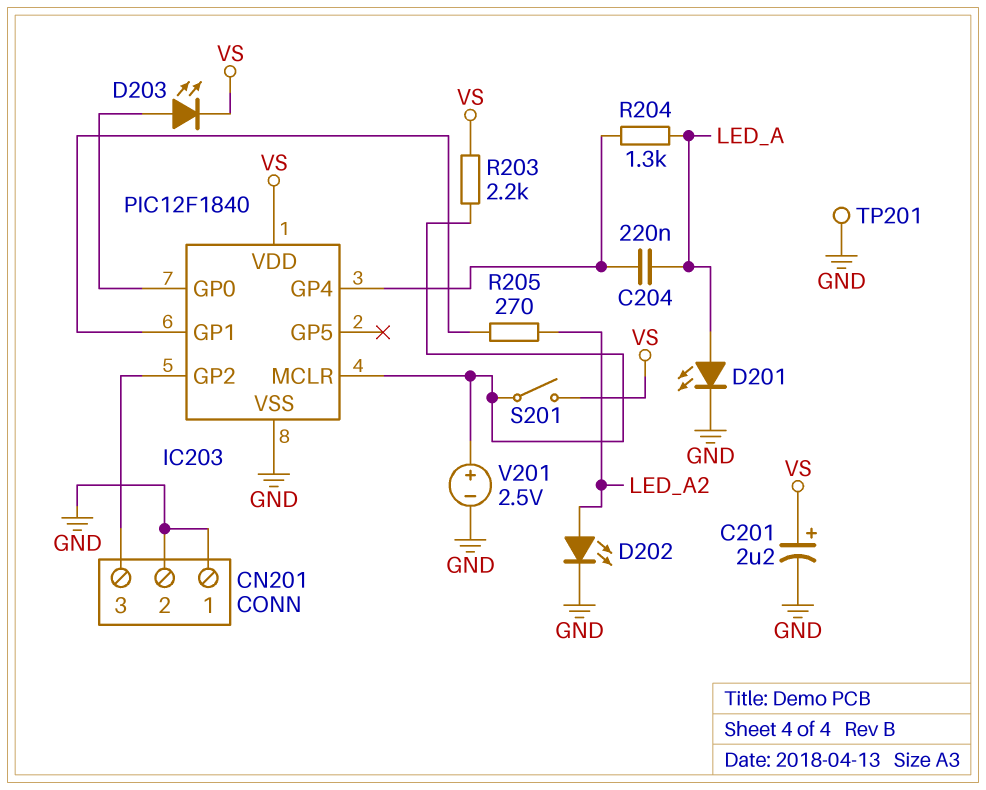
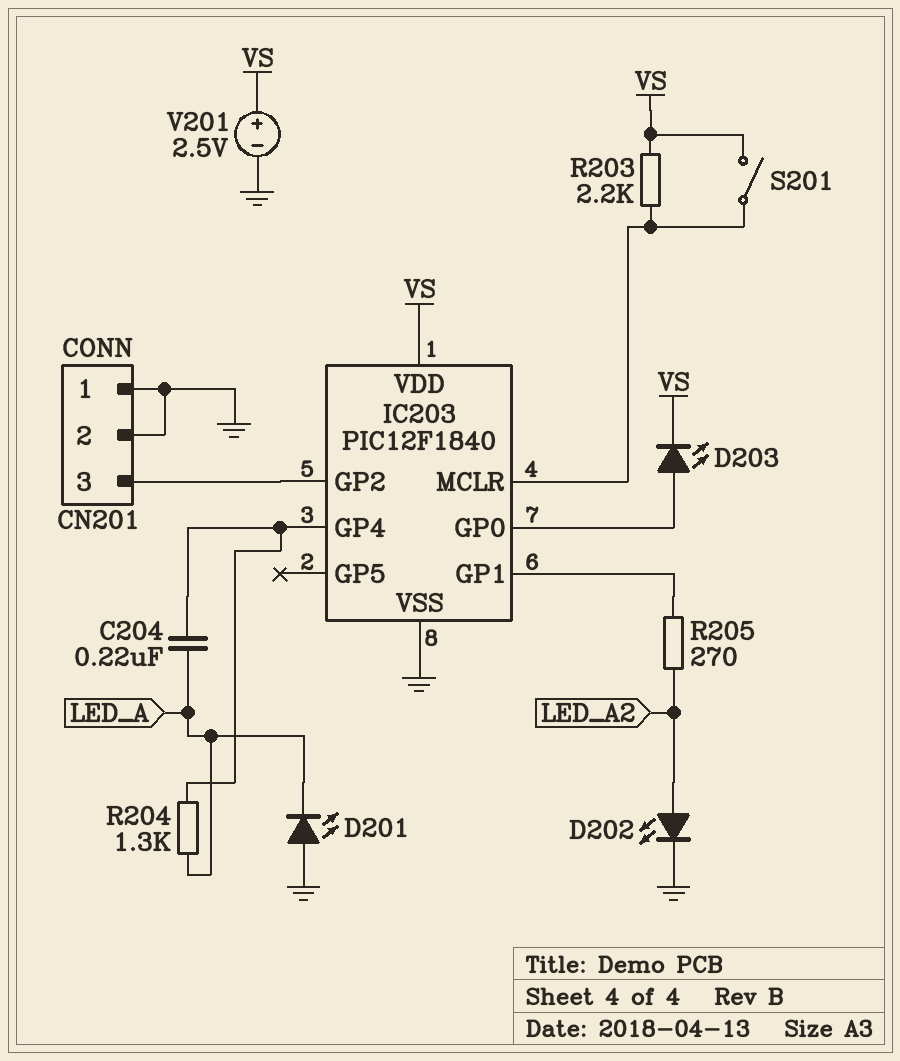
C201: 2.2uF (plus VS, minus GND) -> none
D201: LED (A LED_A, K GND) -> LED (A GND, K LED_A)
TP201: test point (GND) -> none
V201: 2.5V (plus IC203/MCLR, minus GND) -> 2.5V (plus VS, minus GND)

